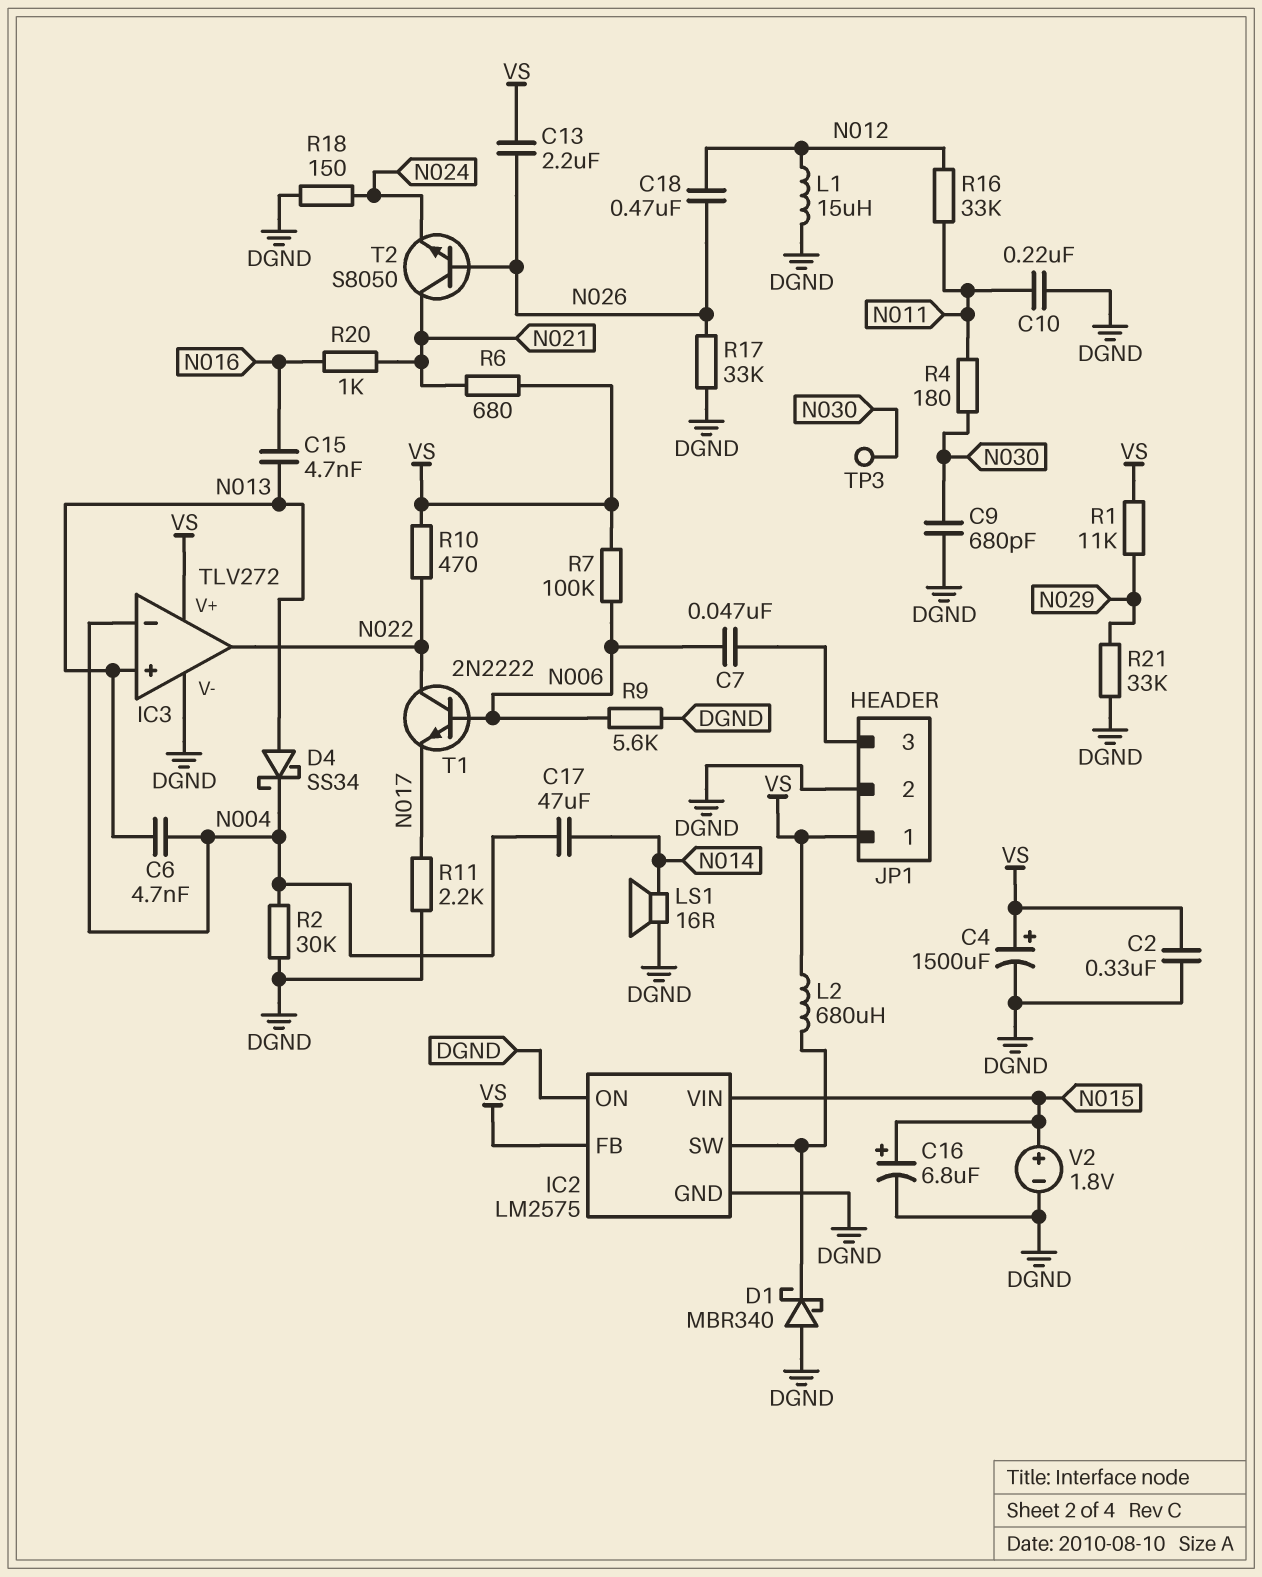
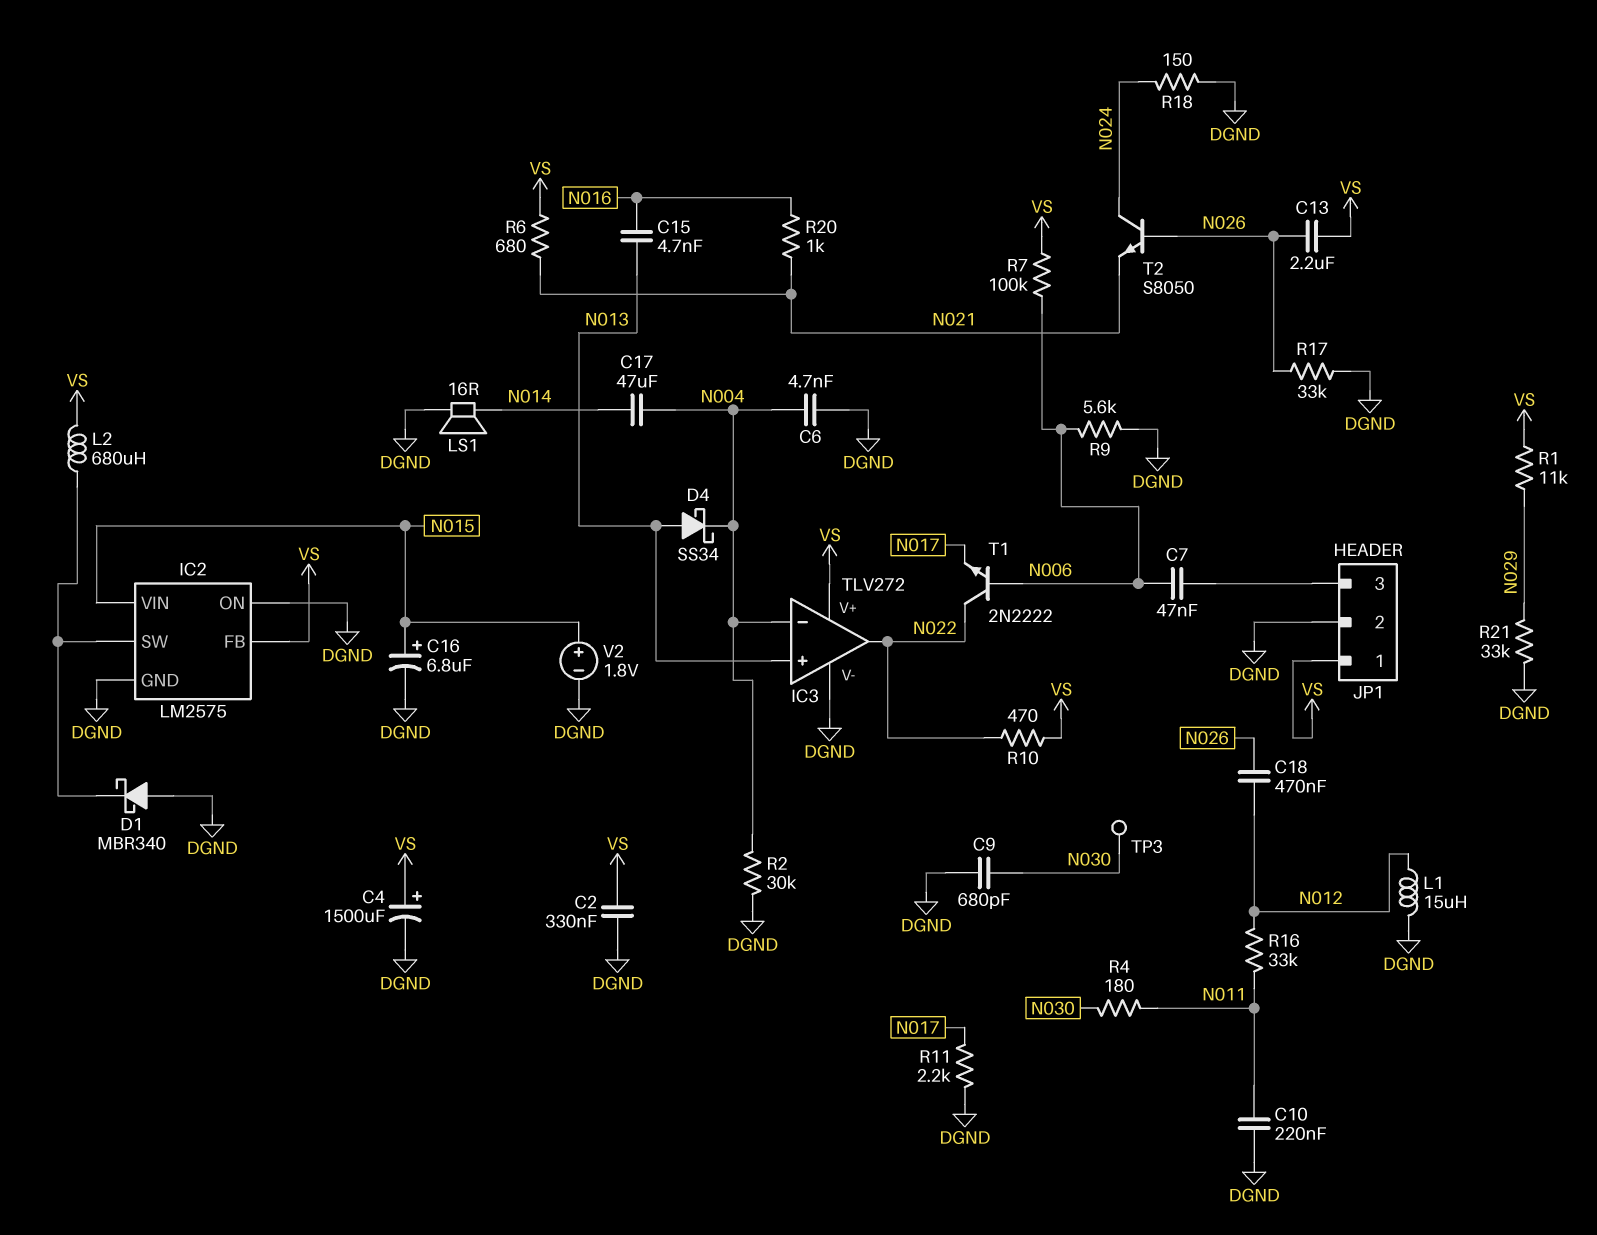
C6: 4.7nF (N004, N013) -> 4.7nF (DGND, N004)
T2: NPN S8050 (B N026, C N021, E N024) -> NPN S8050 (B N026, C N024, E N021)

